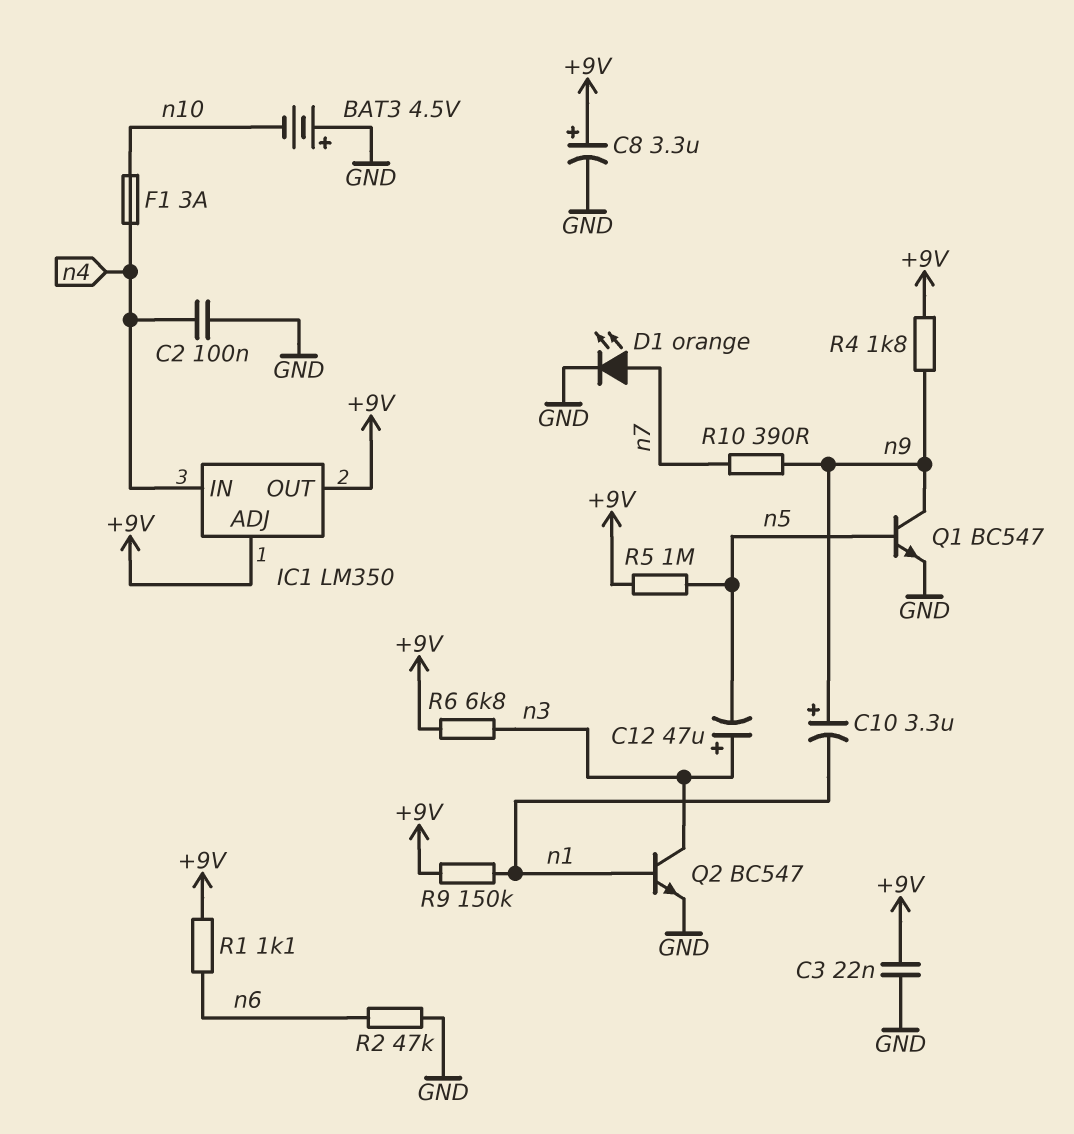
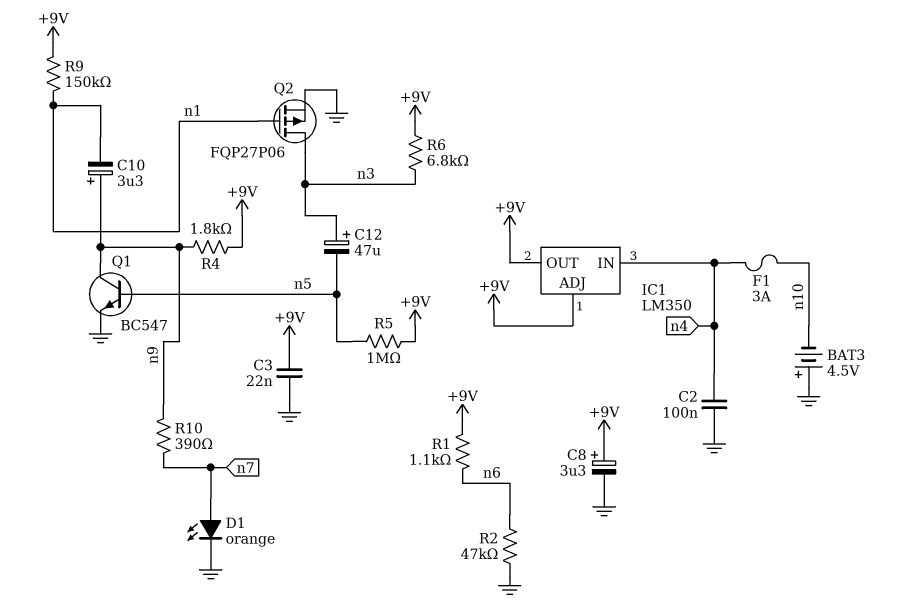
Q2: NPN BC547 (B n1, C n3, E GND) -> PMOS FQP27P06 (G n1, D n3, S GND)

